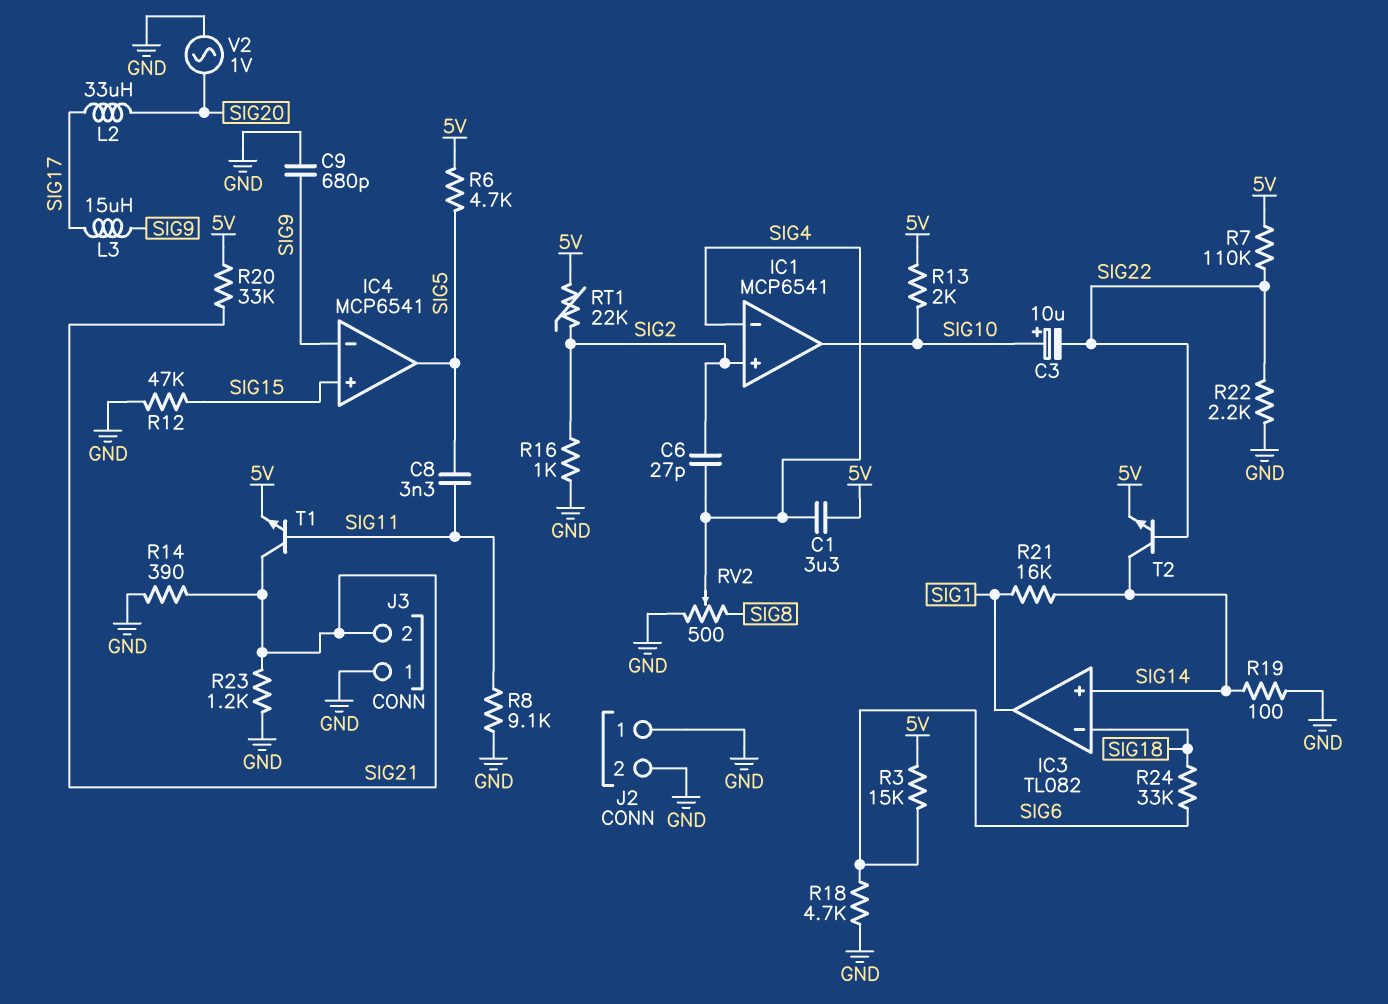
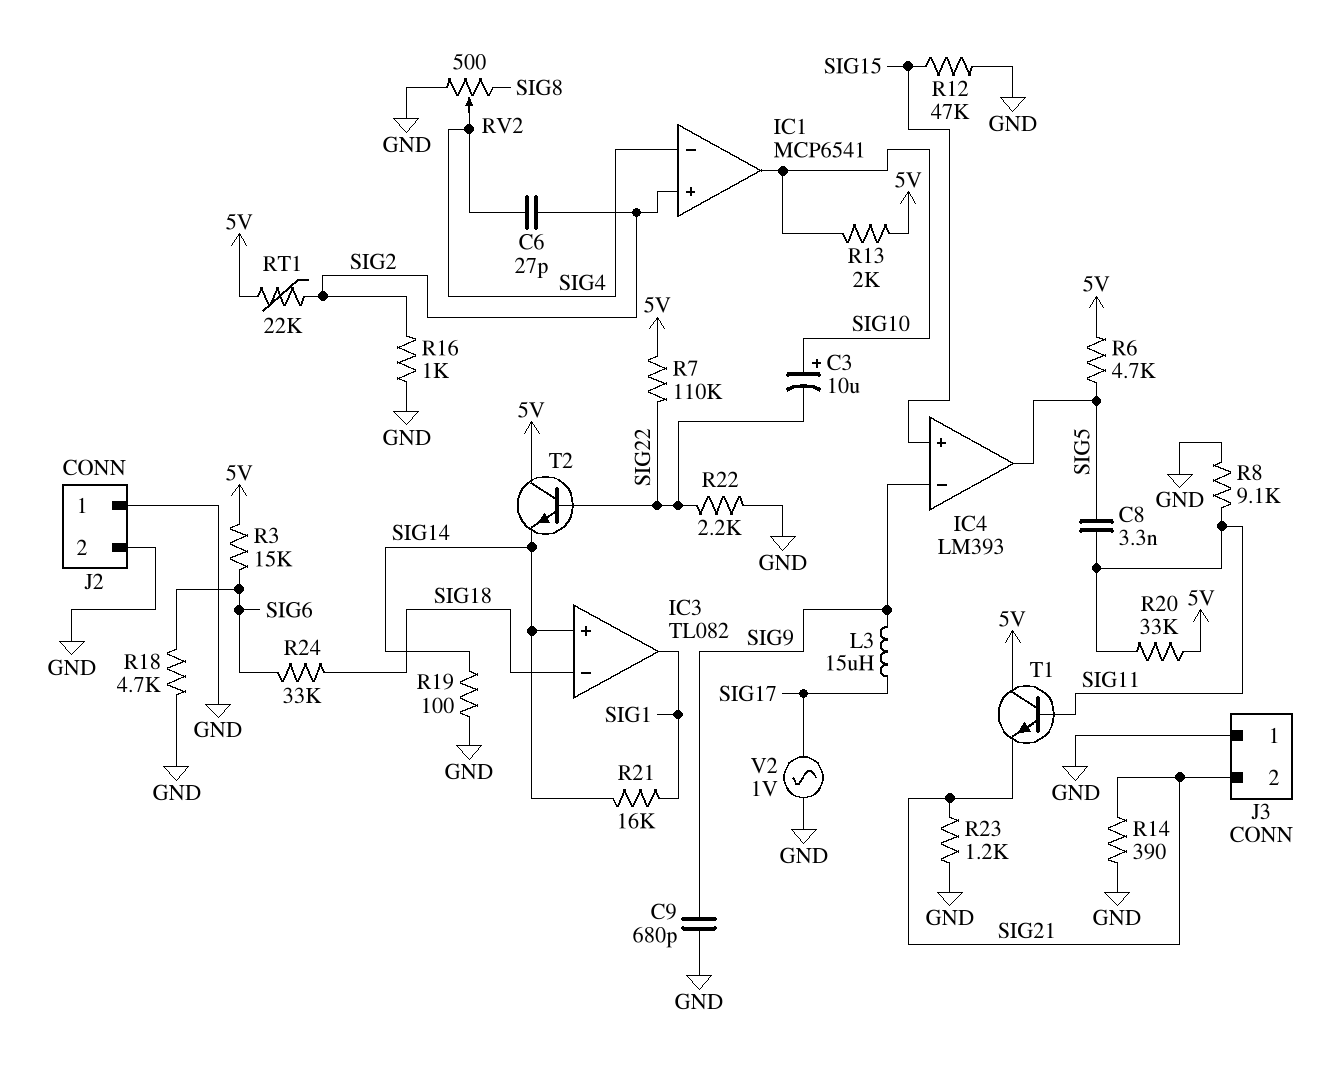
C1: 3.3uF (5V, SIG4) -> none
IC4: MCP6541 -> LM393
L2: 33uH (SIG17, SIG20) -> none
R20: 33k (5V, SIG21) -> 33k (5V, SIG11)
T1: NPN (B SIG11, C SIG21, E 5V) -> NPN (B SIG11, C 5V, E SIG21)
T2: NPN (B SIG22, C SIG14, E 5V) -> NPN (B SIG22, C 5V, E SIG14)
V2: AC 1V (GND, SIG20) -> AC 1V (GND, SIG17)

